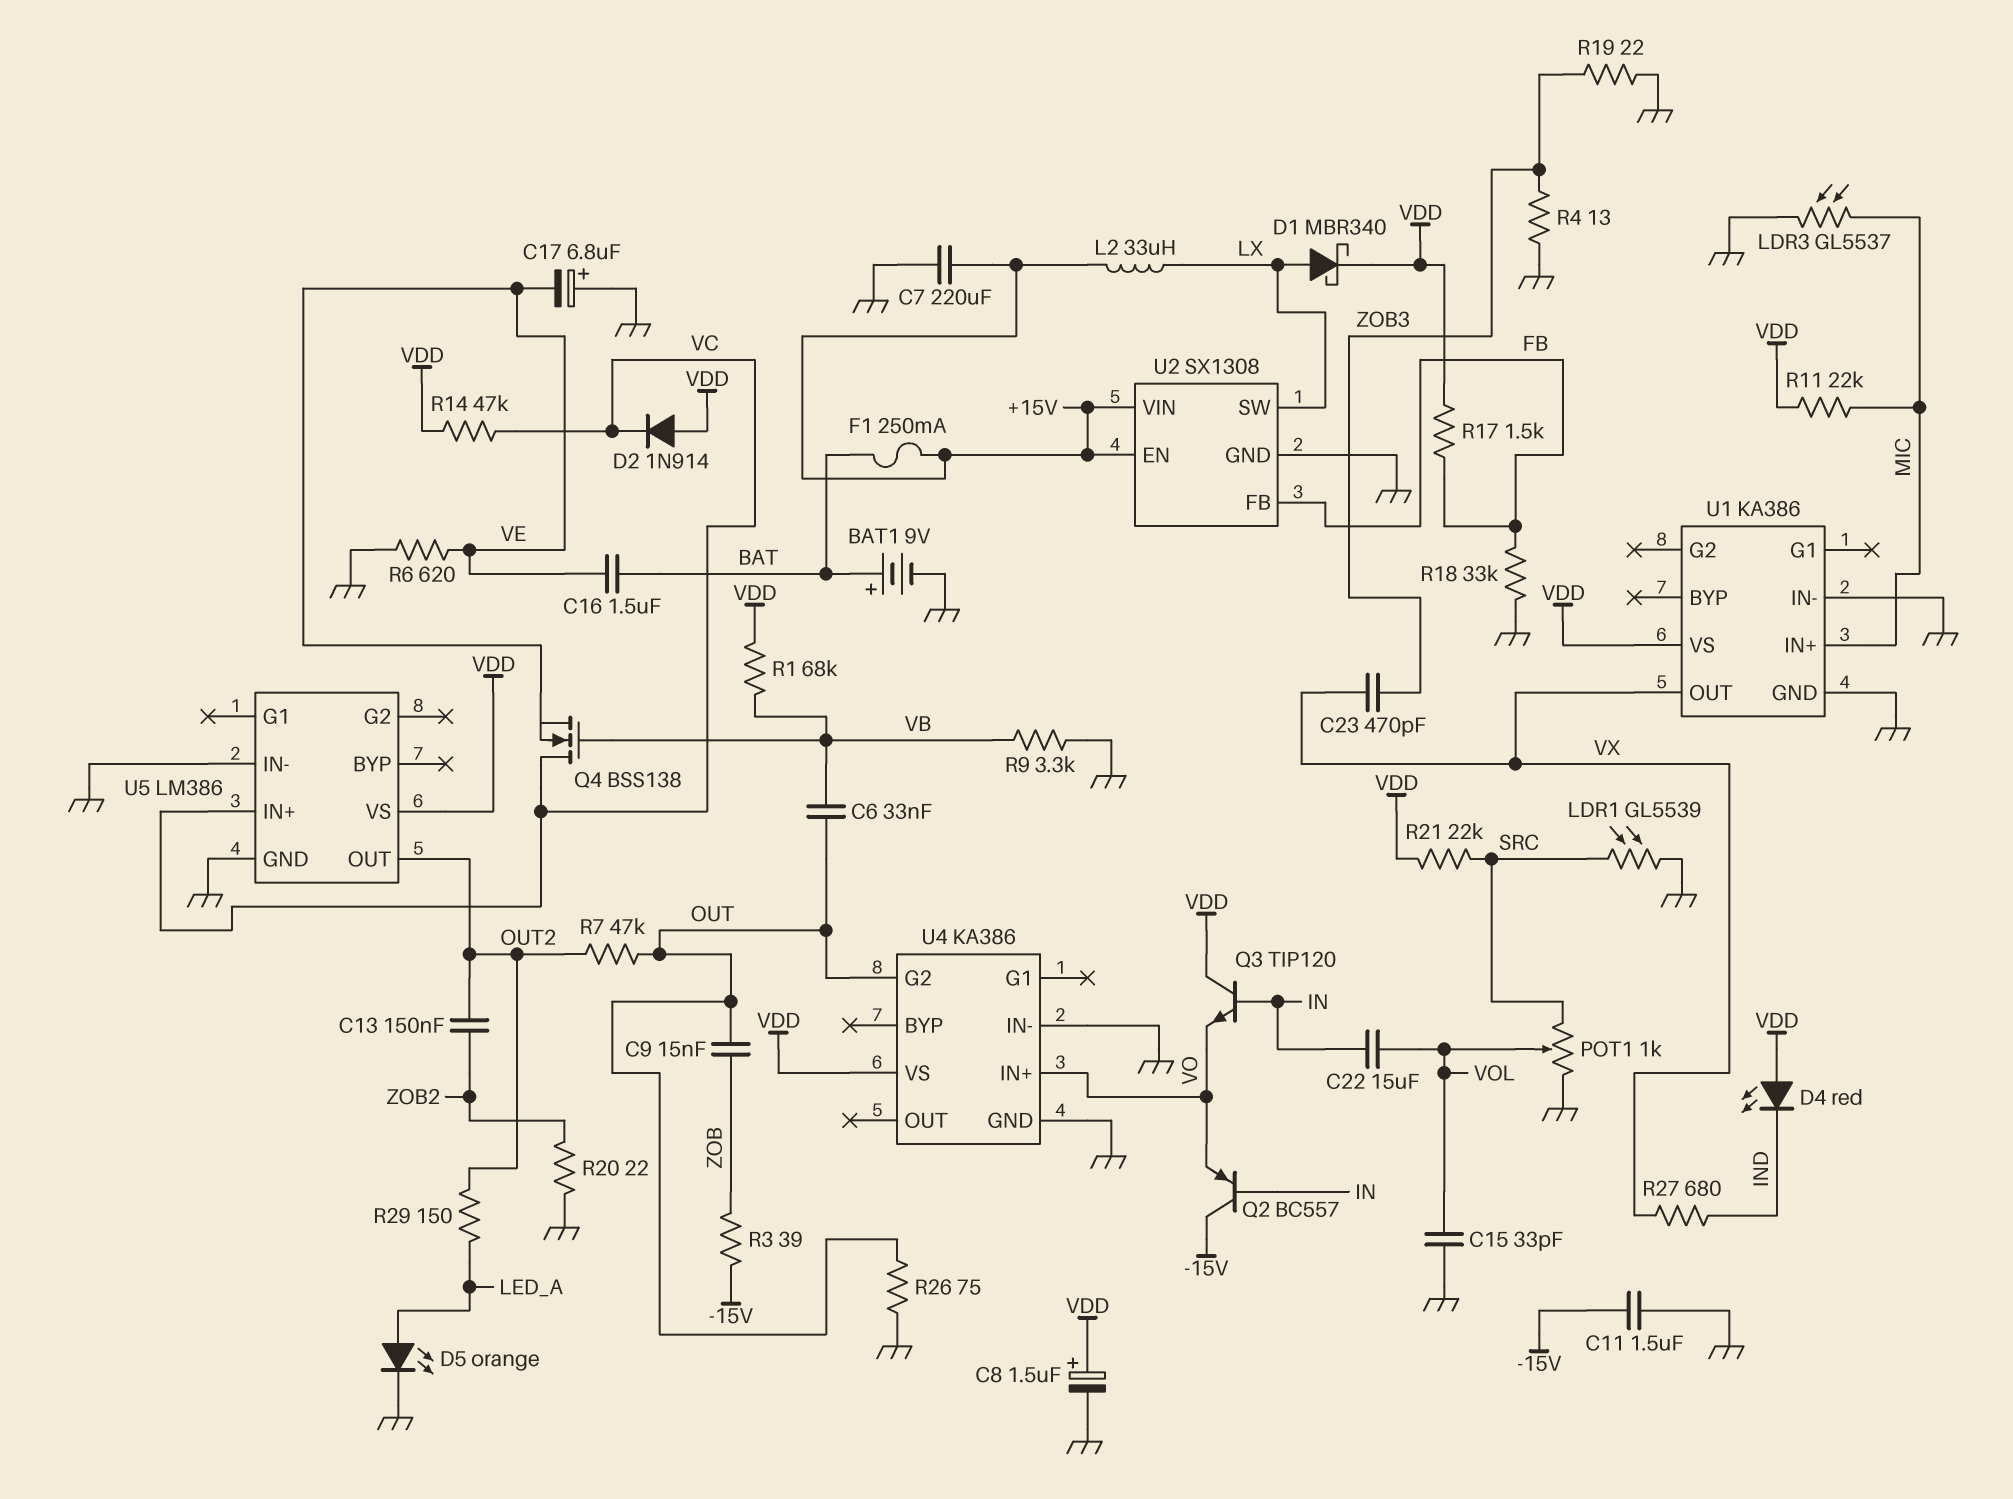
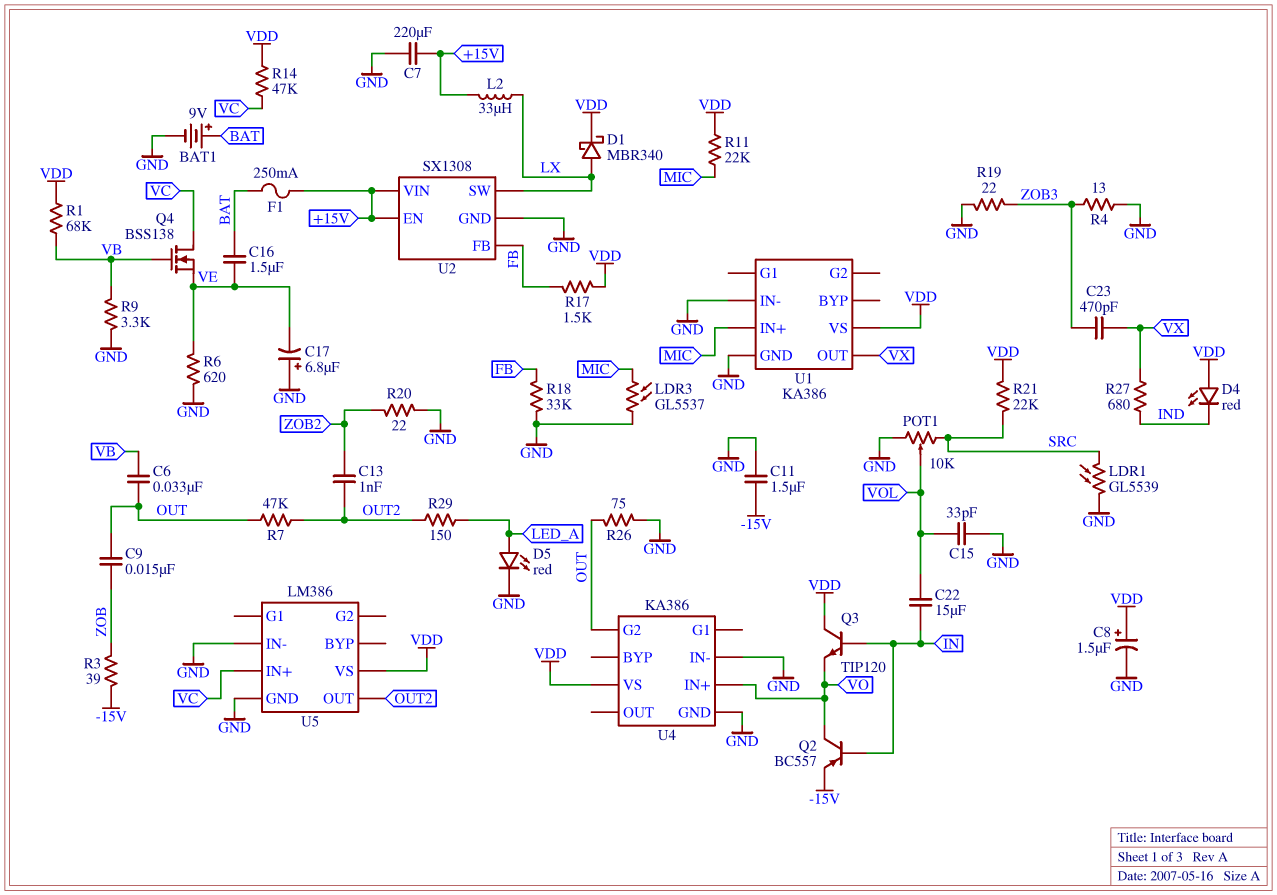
C13: 150nF (OUT2, ZOB2) -> 1nF (OUT2, ZOB2)
D2: diode 1N914 (A VDD, K VC) -> none
D5: LED orange (A LED_A, K GND) -> LED red (A LED_A, K GND)
POT1: 1k (GND, SRC, wiper VOL) -> 10k (GND, SRC, wiper VOL)
Q2: PNP BC557 (B IN, C -15V, E VO) -> PNP BC557 (B IN, C VO, E -15V)

